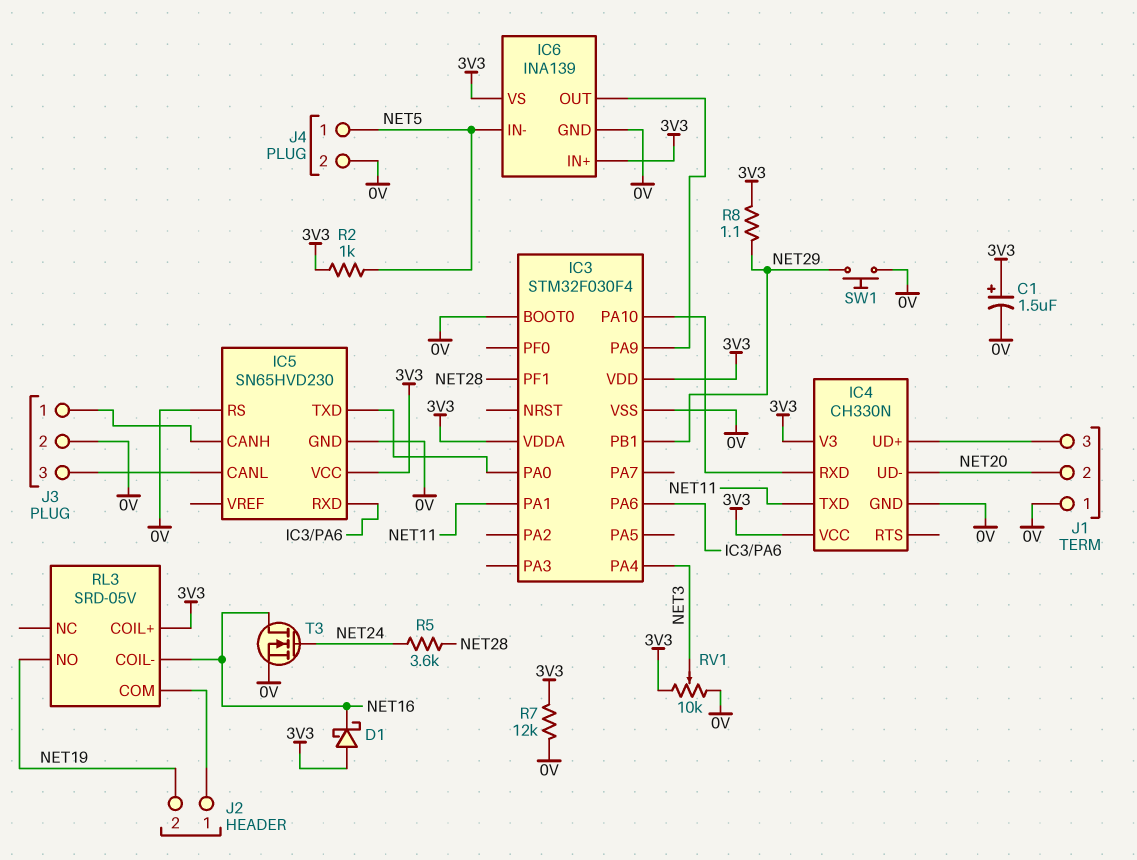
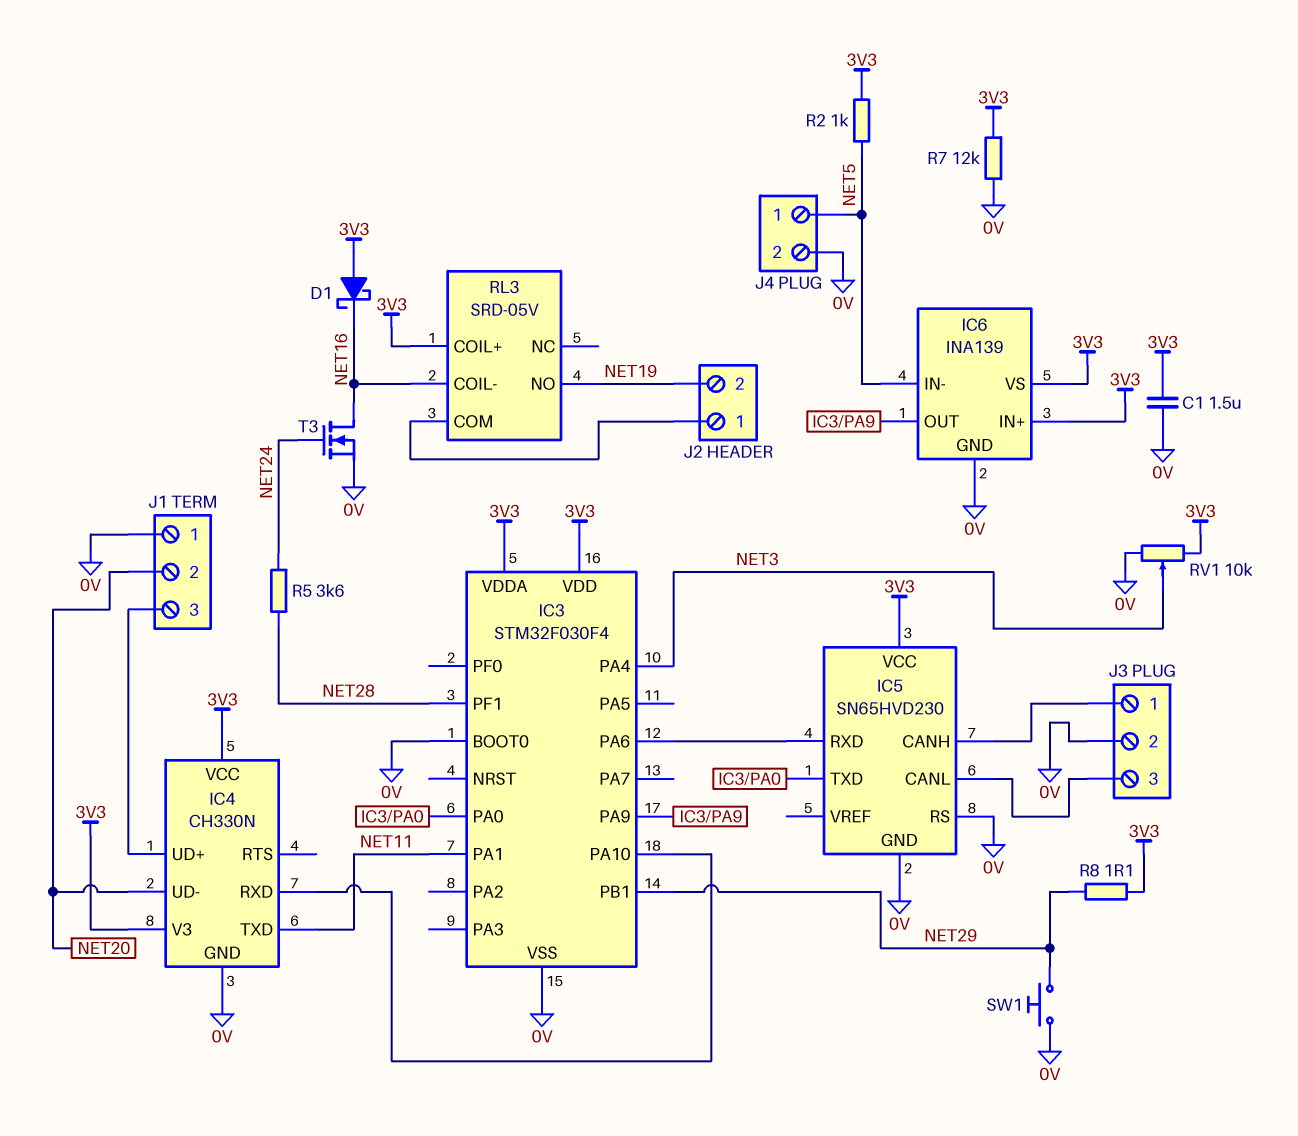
C1: 1.5uF (plus 3V3, minus 0V) -> 1.5uF (0V, 3V3)

